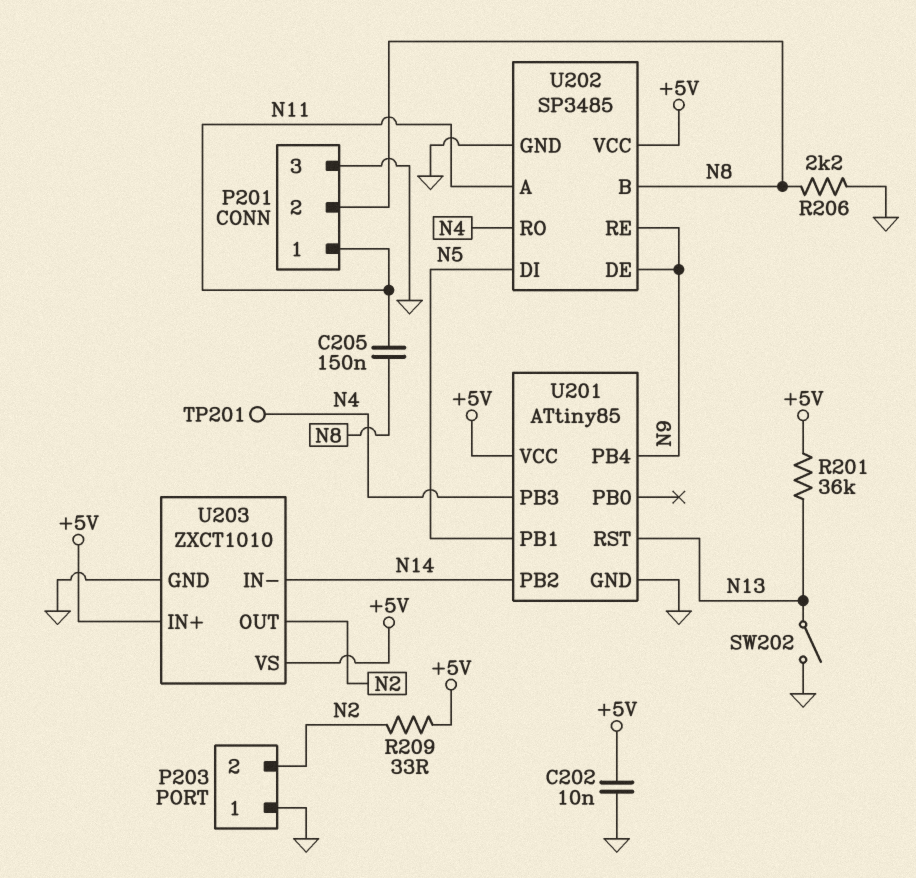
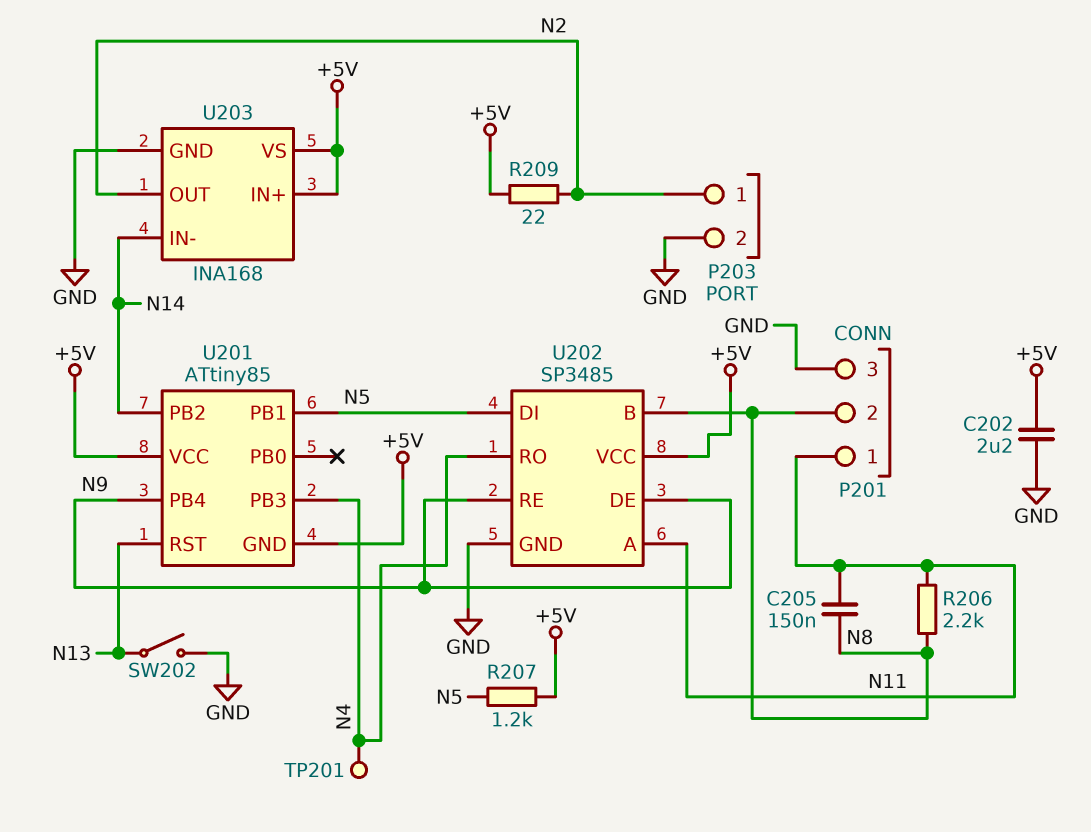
C202: 10nF (+5V, GND) -> 2.2uF (+5V, GND)
P203 pin 1: GND -> N2
P203 pin 2: N2 -> GND
R201: 36k (+5V, N13) -> none
R206: 2.2k (GND, N8) -> 2.2k (N8, N11)
R207: none -> 1.2k (+5V, N5)
R209: 33 (+5V, N2) -> 22 (+5V, N2)
U201 pin GND: GND -> +5V
U203: ZXCT1010 -> INA168

